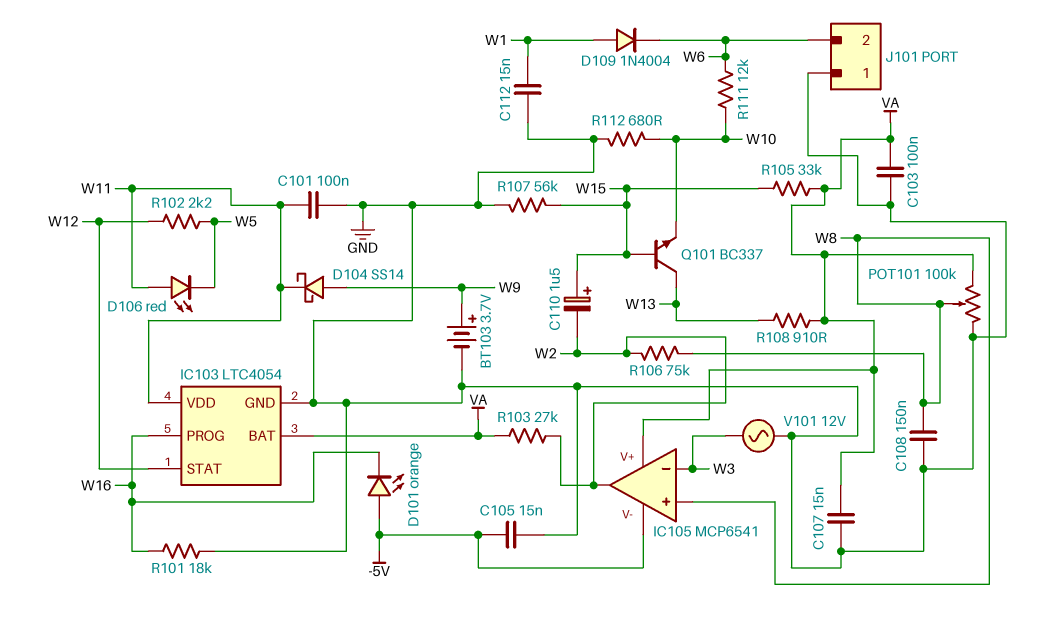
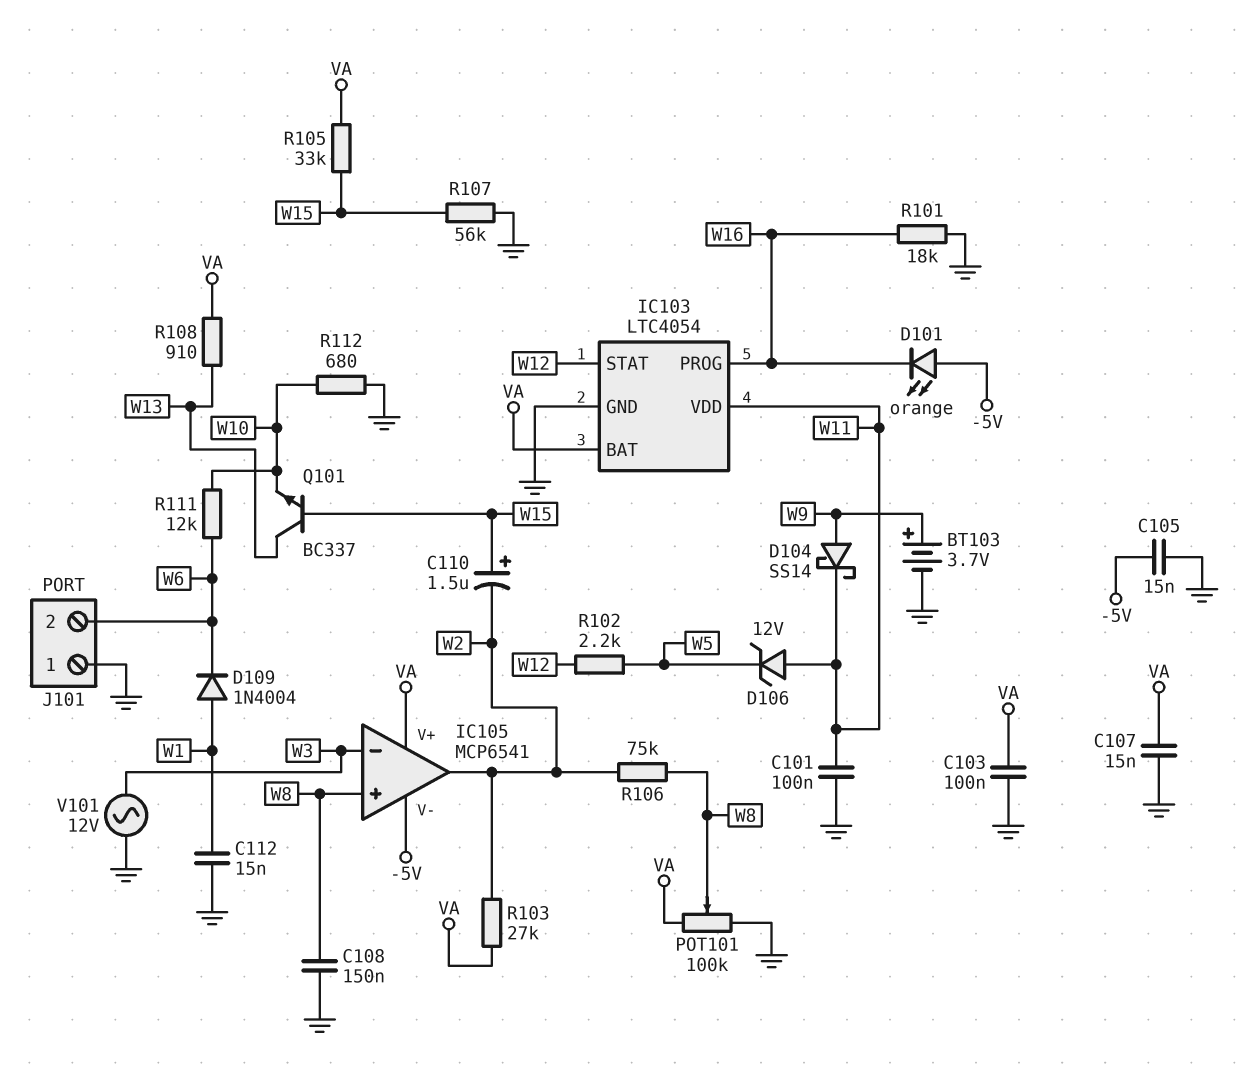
D106: LED red (A W11, K W5) -> zener 12V (A W11, K W5)

